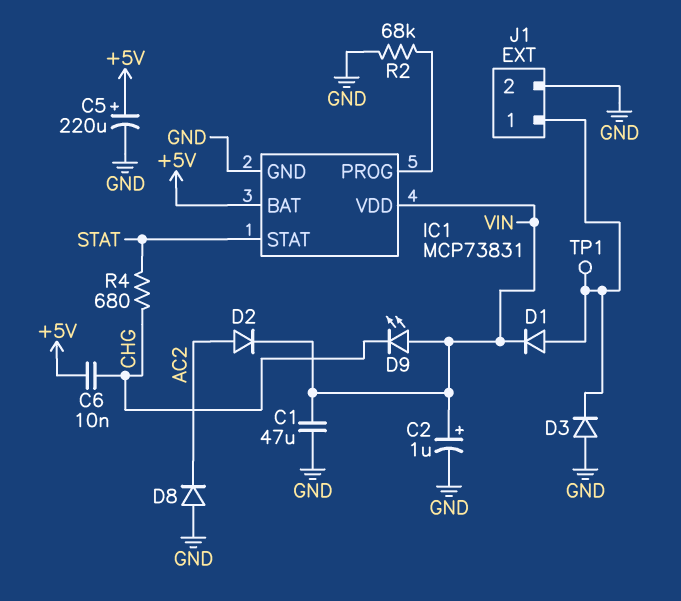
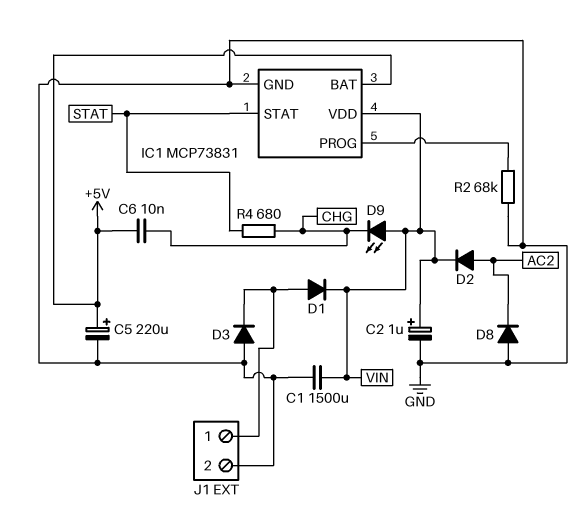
C1: 47uF (GND, VIN) -> 1500uF (GND, VIN)
TP1: test point (J1/1) -> none

